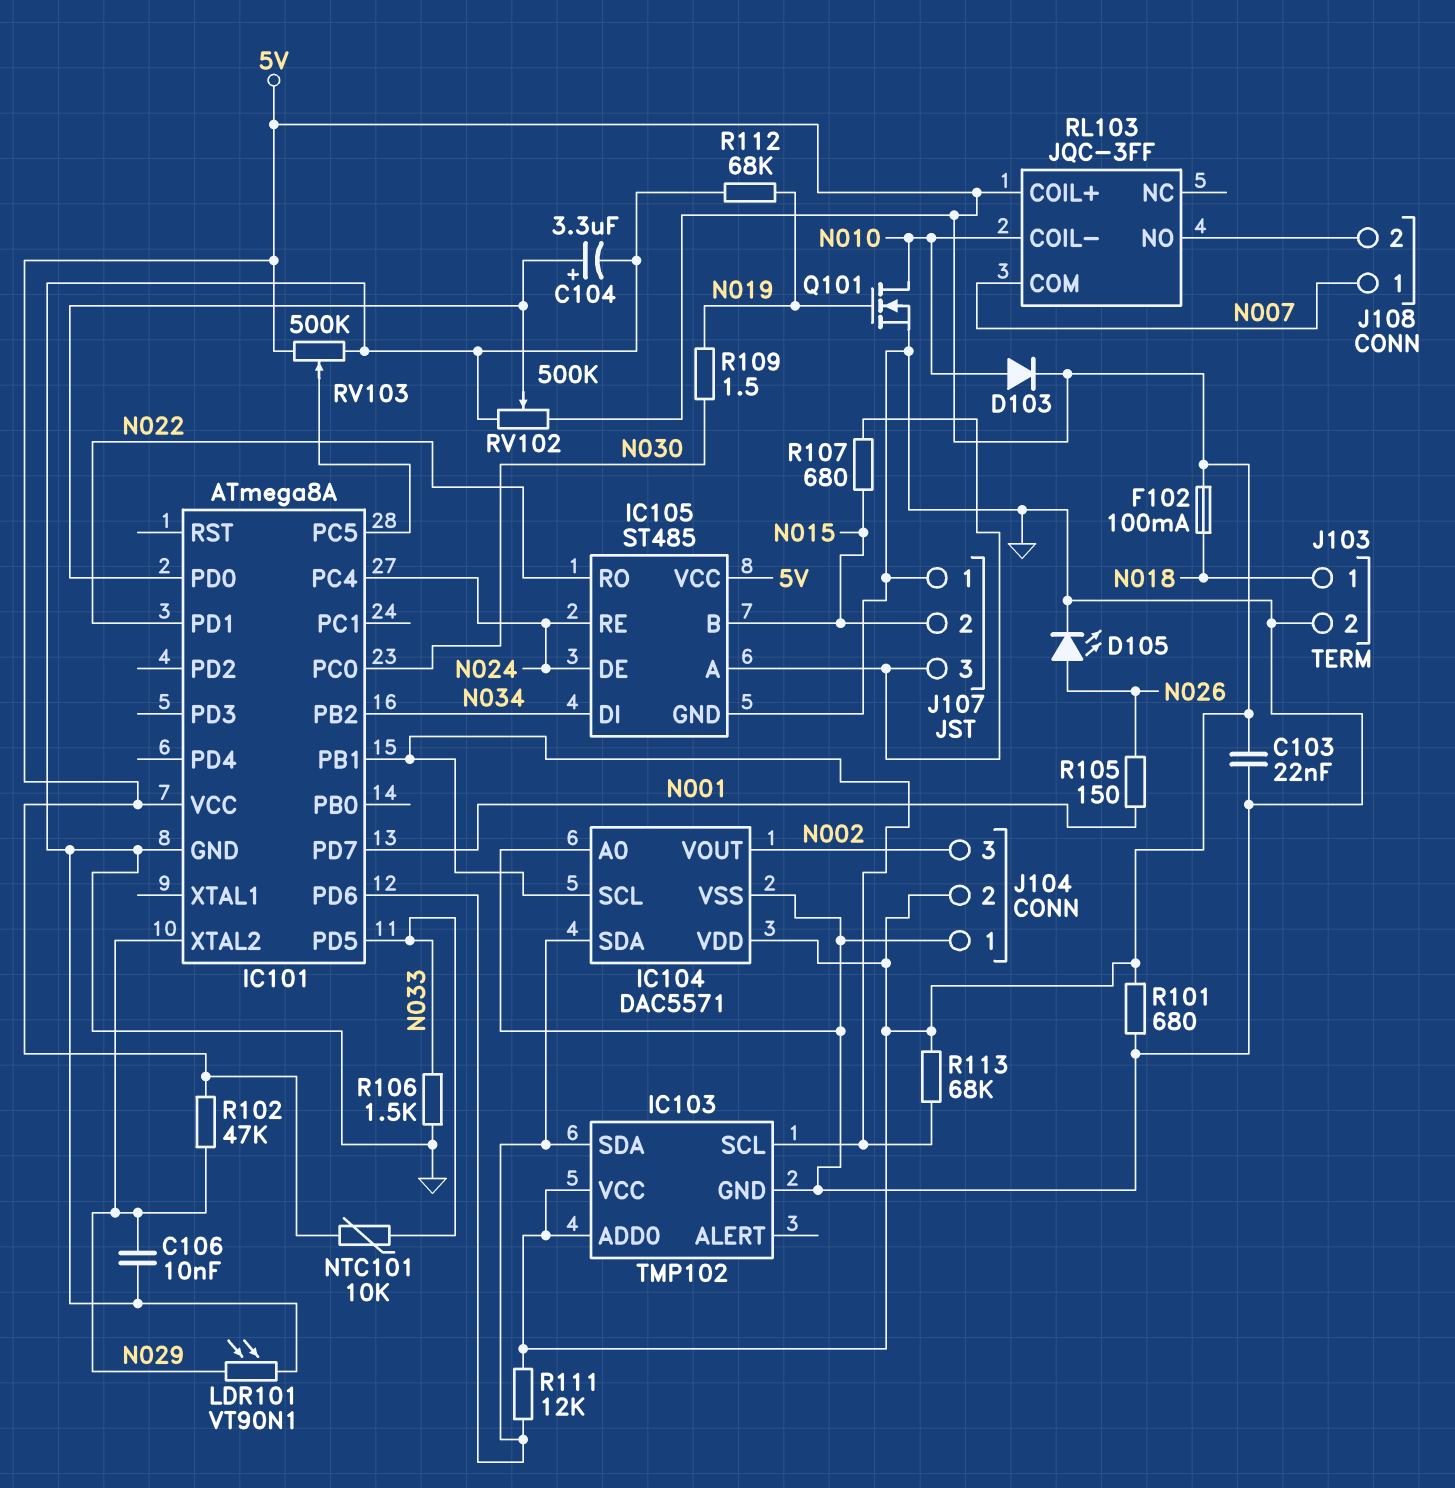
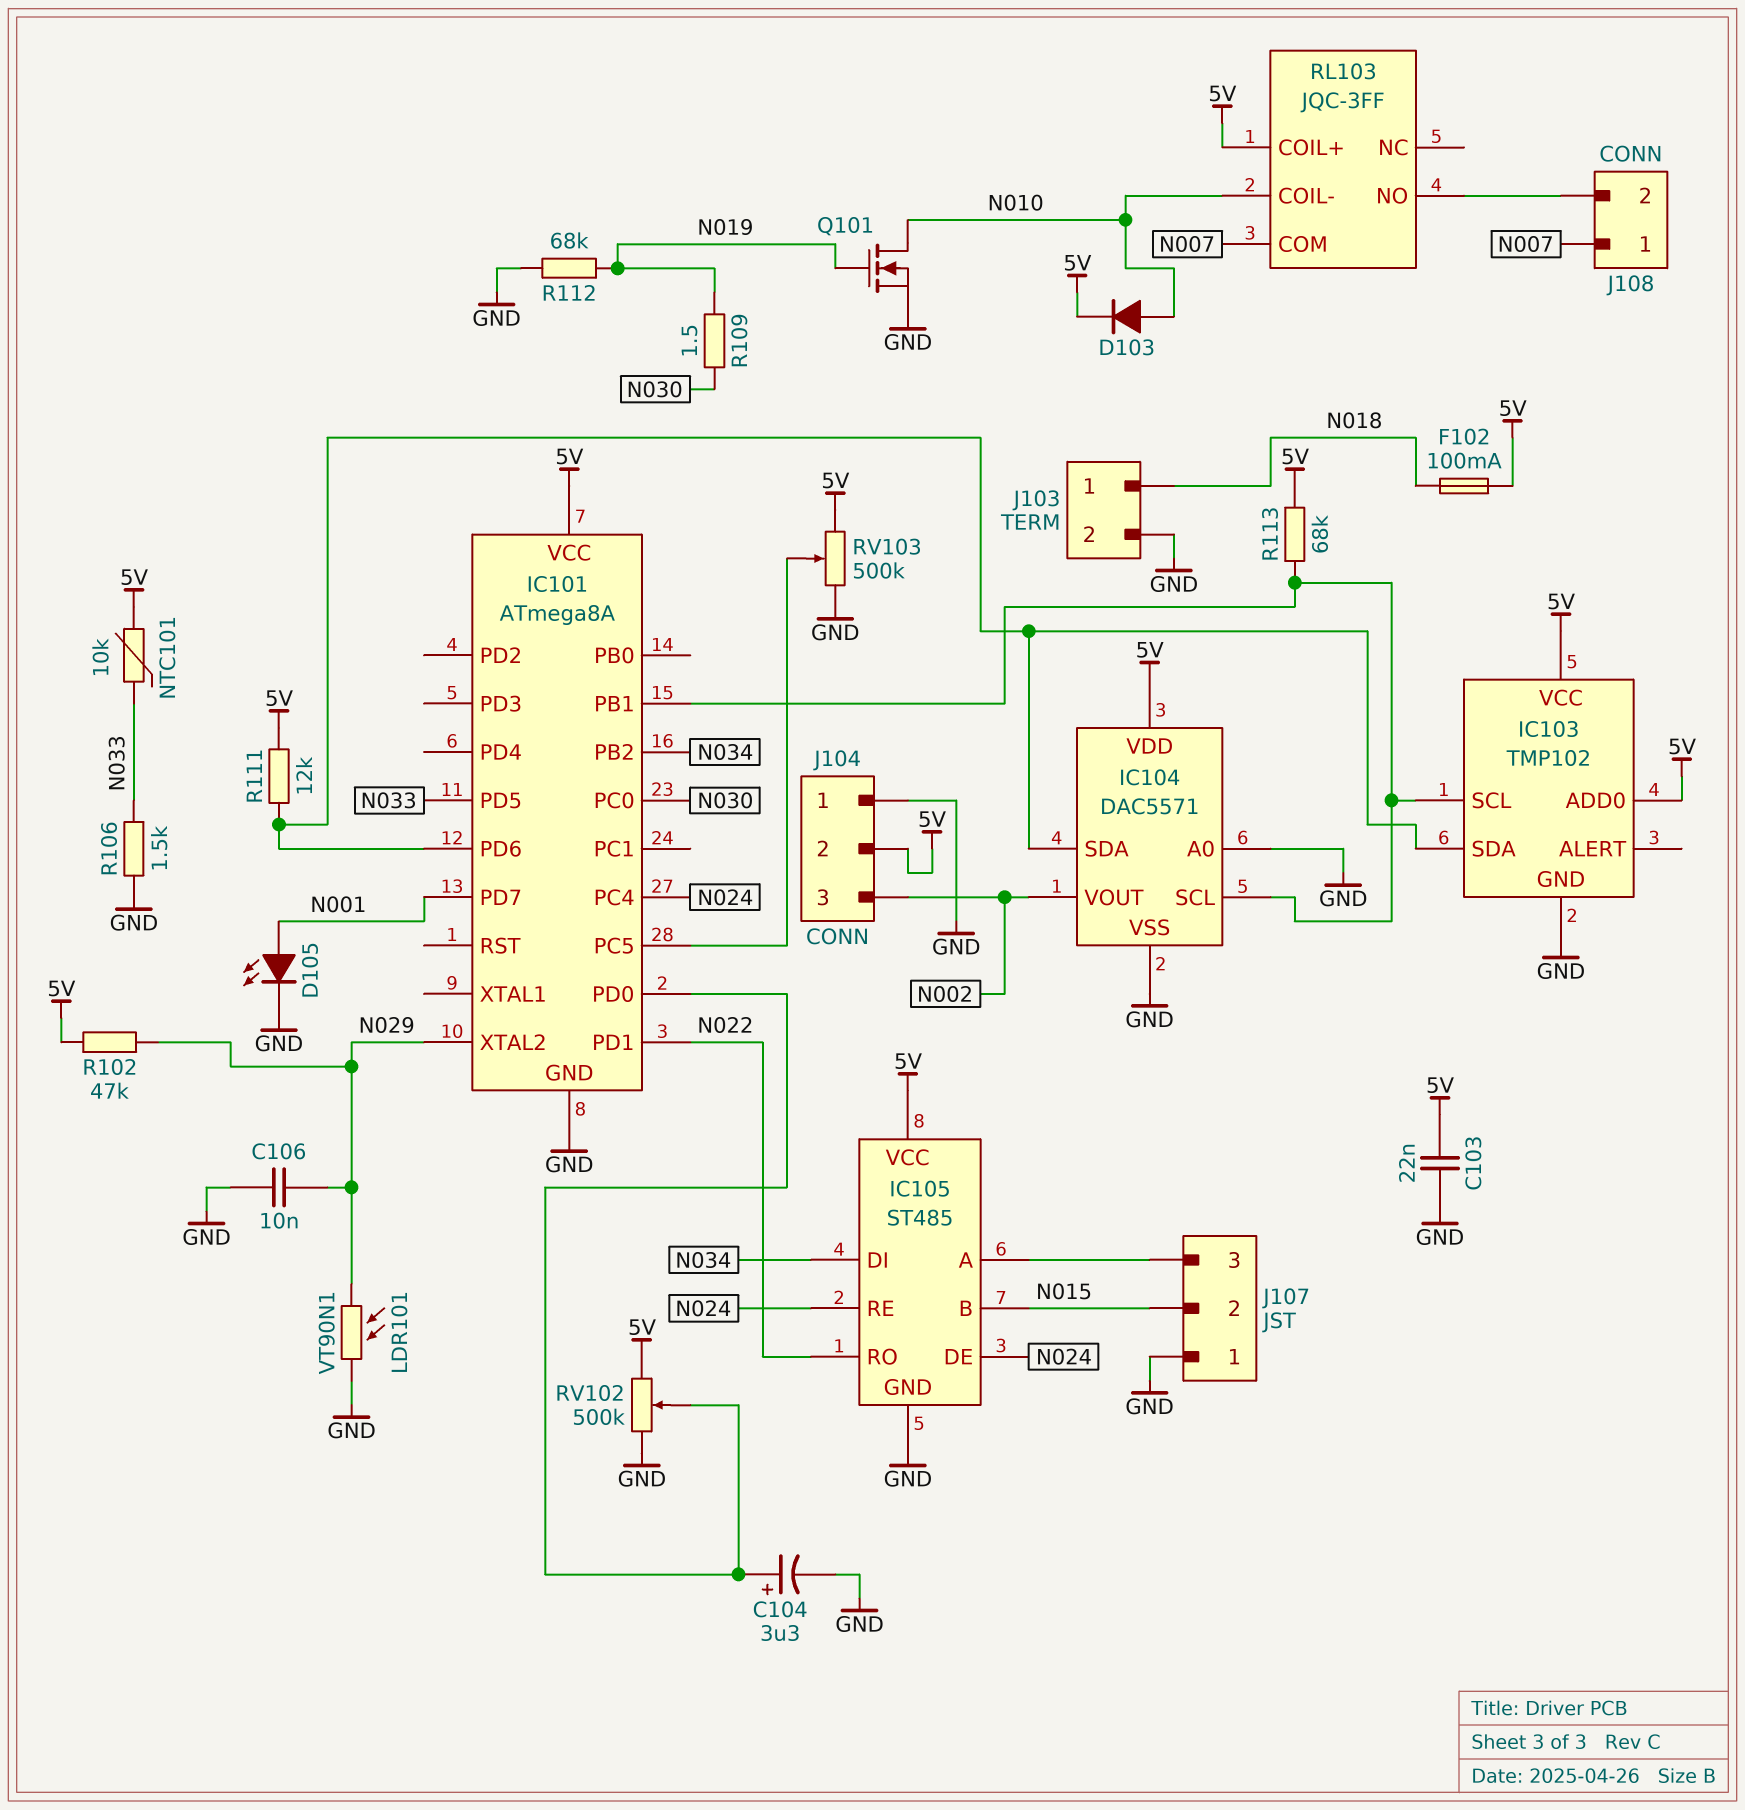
D105: LED (A N026, K GND) -> LED (A N001, K GND)
R101: 680 (5V, GND) -> none
R105: 150 (N001, N026) -> none
R107: 680 (IC105/A, N015) -> none

